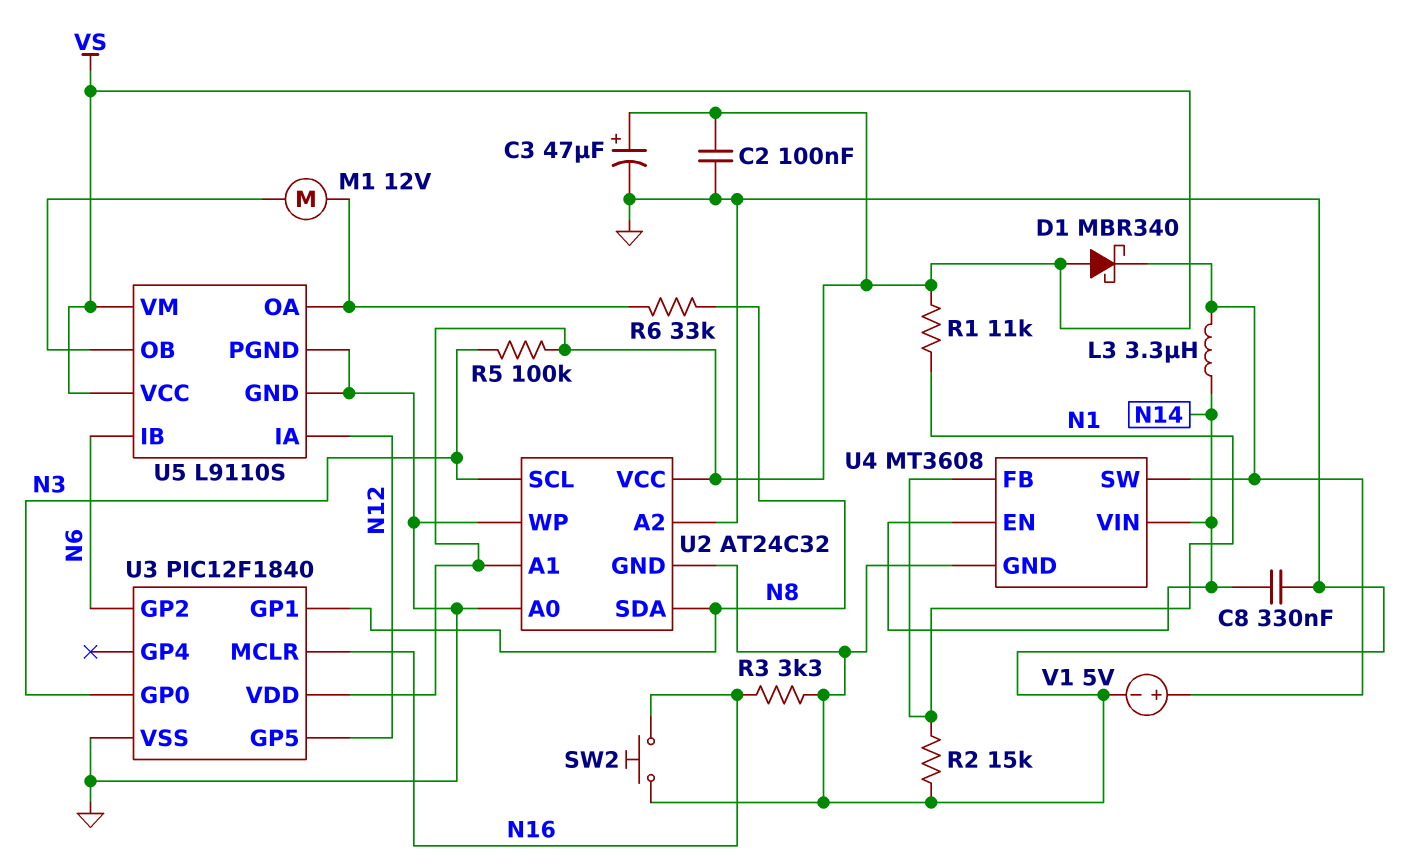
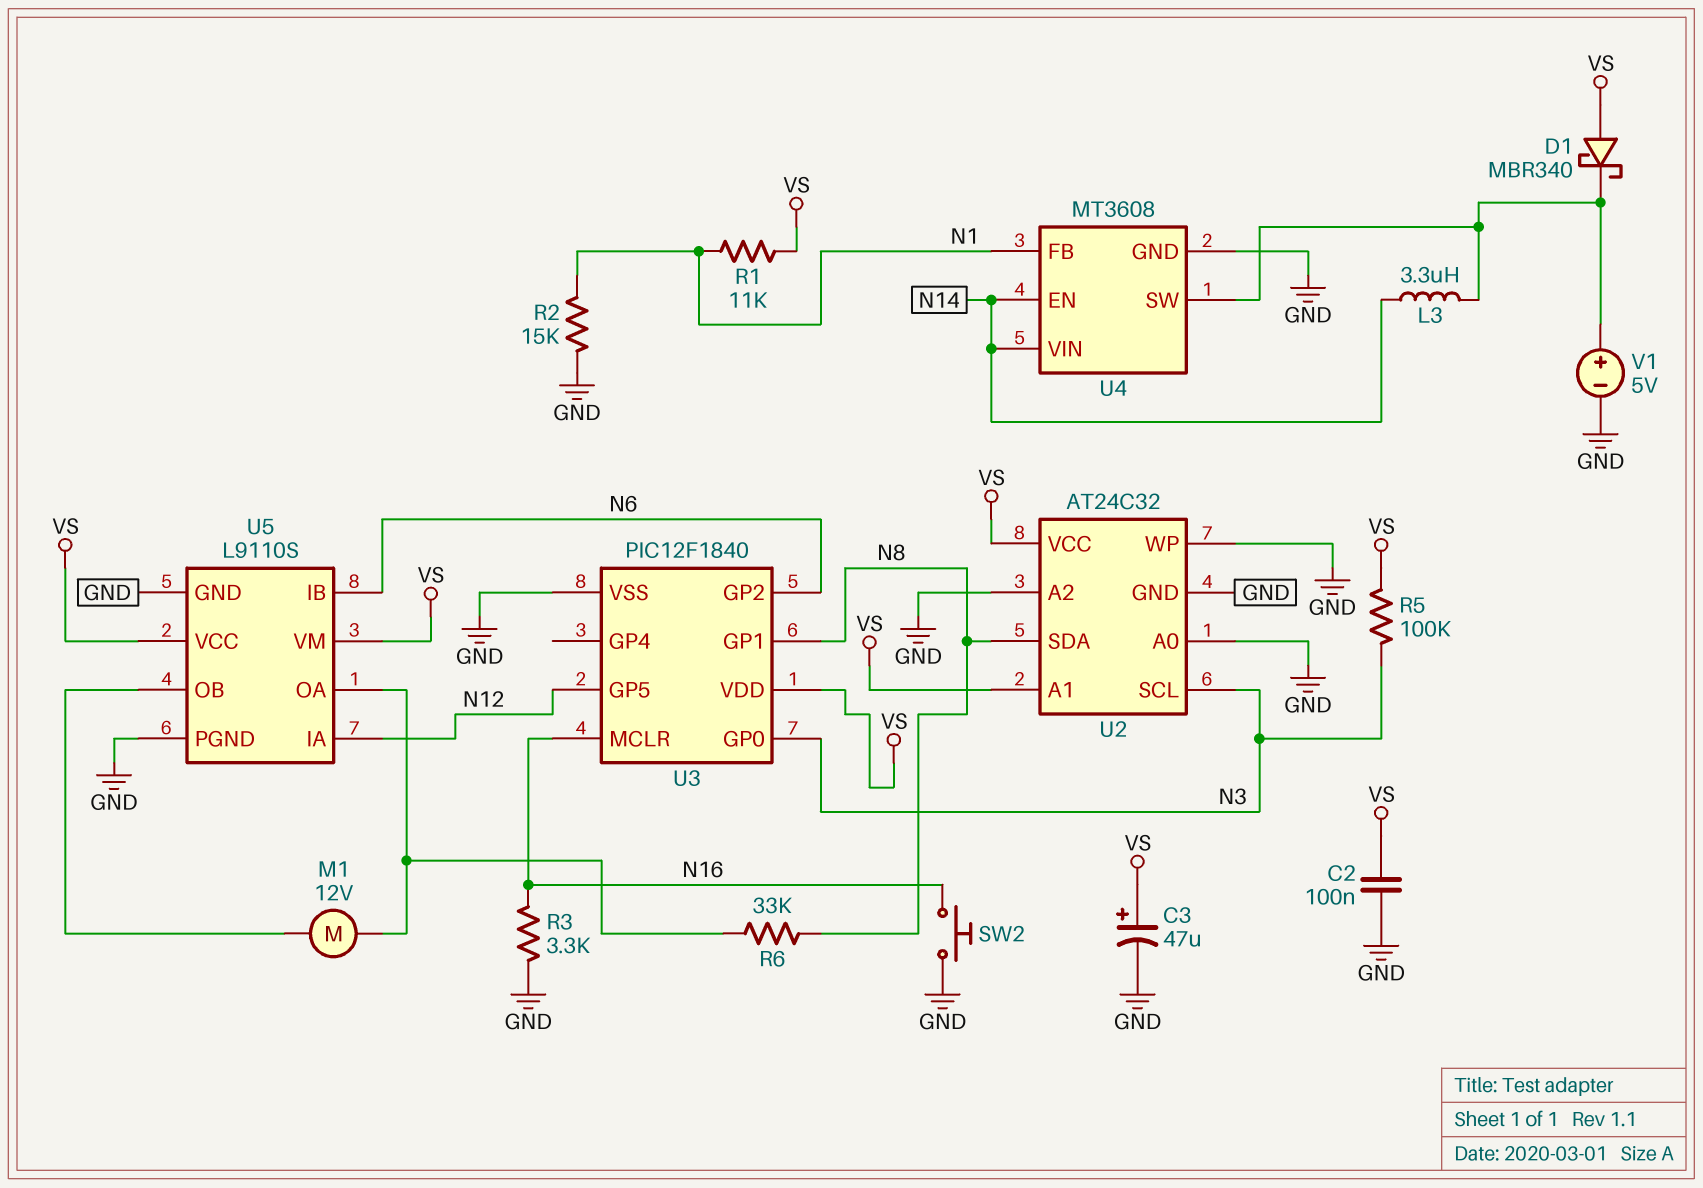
C8: 330nF (GND, N14) -> none

